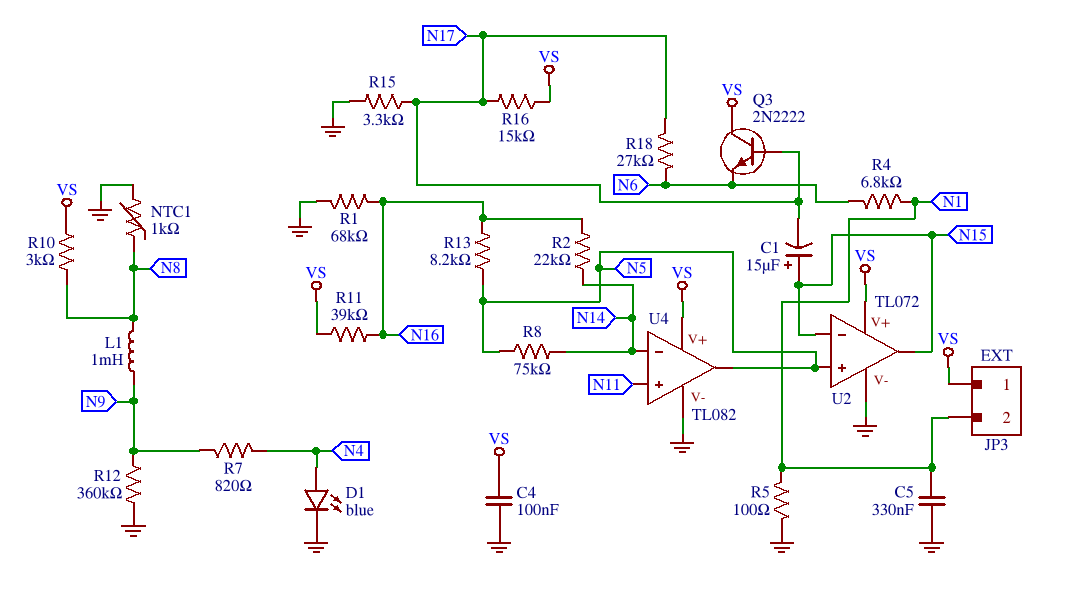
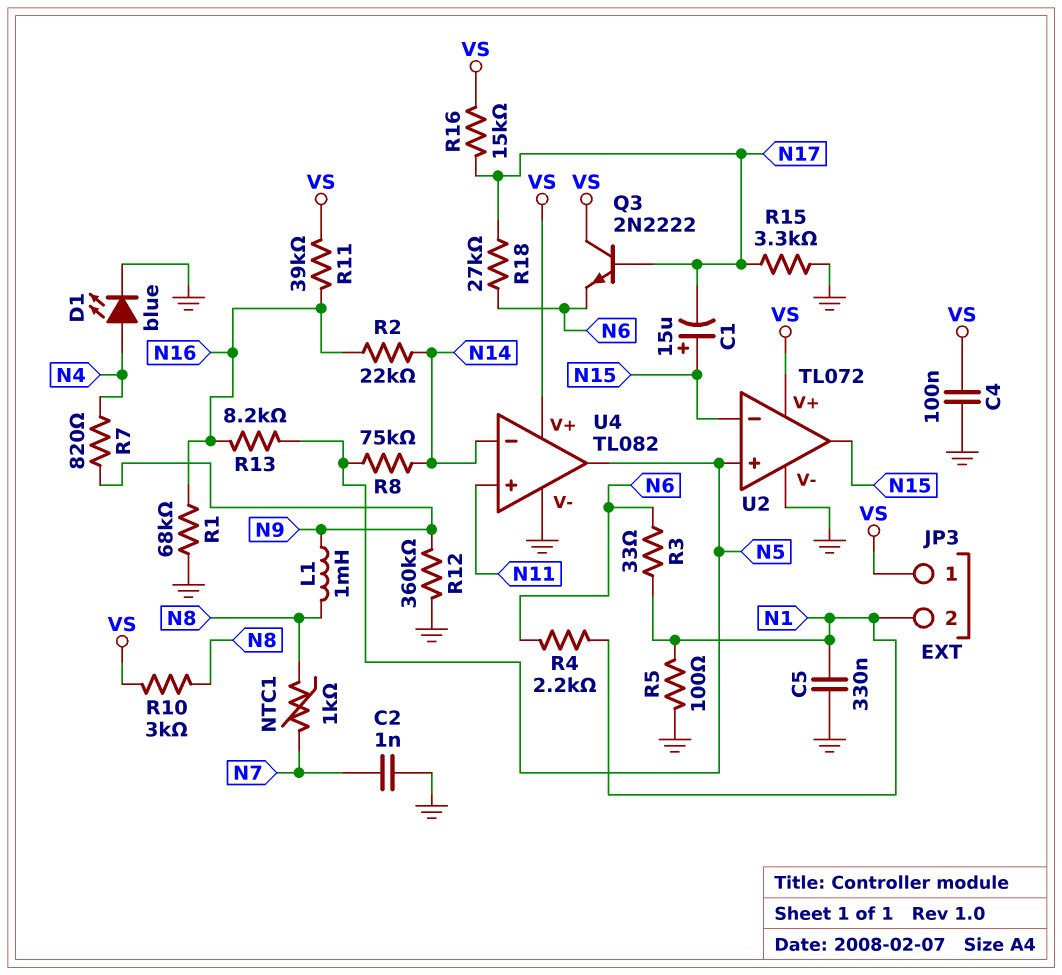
C2: none -> 1nF (GND, N7)
NTC1: 1k (GND, N8) -> 1k (N7, N8)
R3: none -> 33 (N1, N6)
R4: 6.8k (N1, N6) -> 2.2k (N1, N6)

